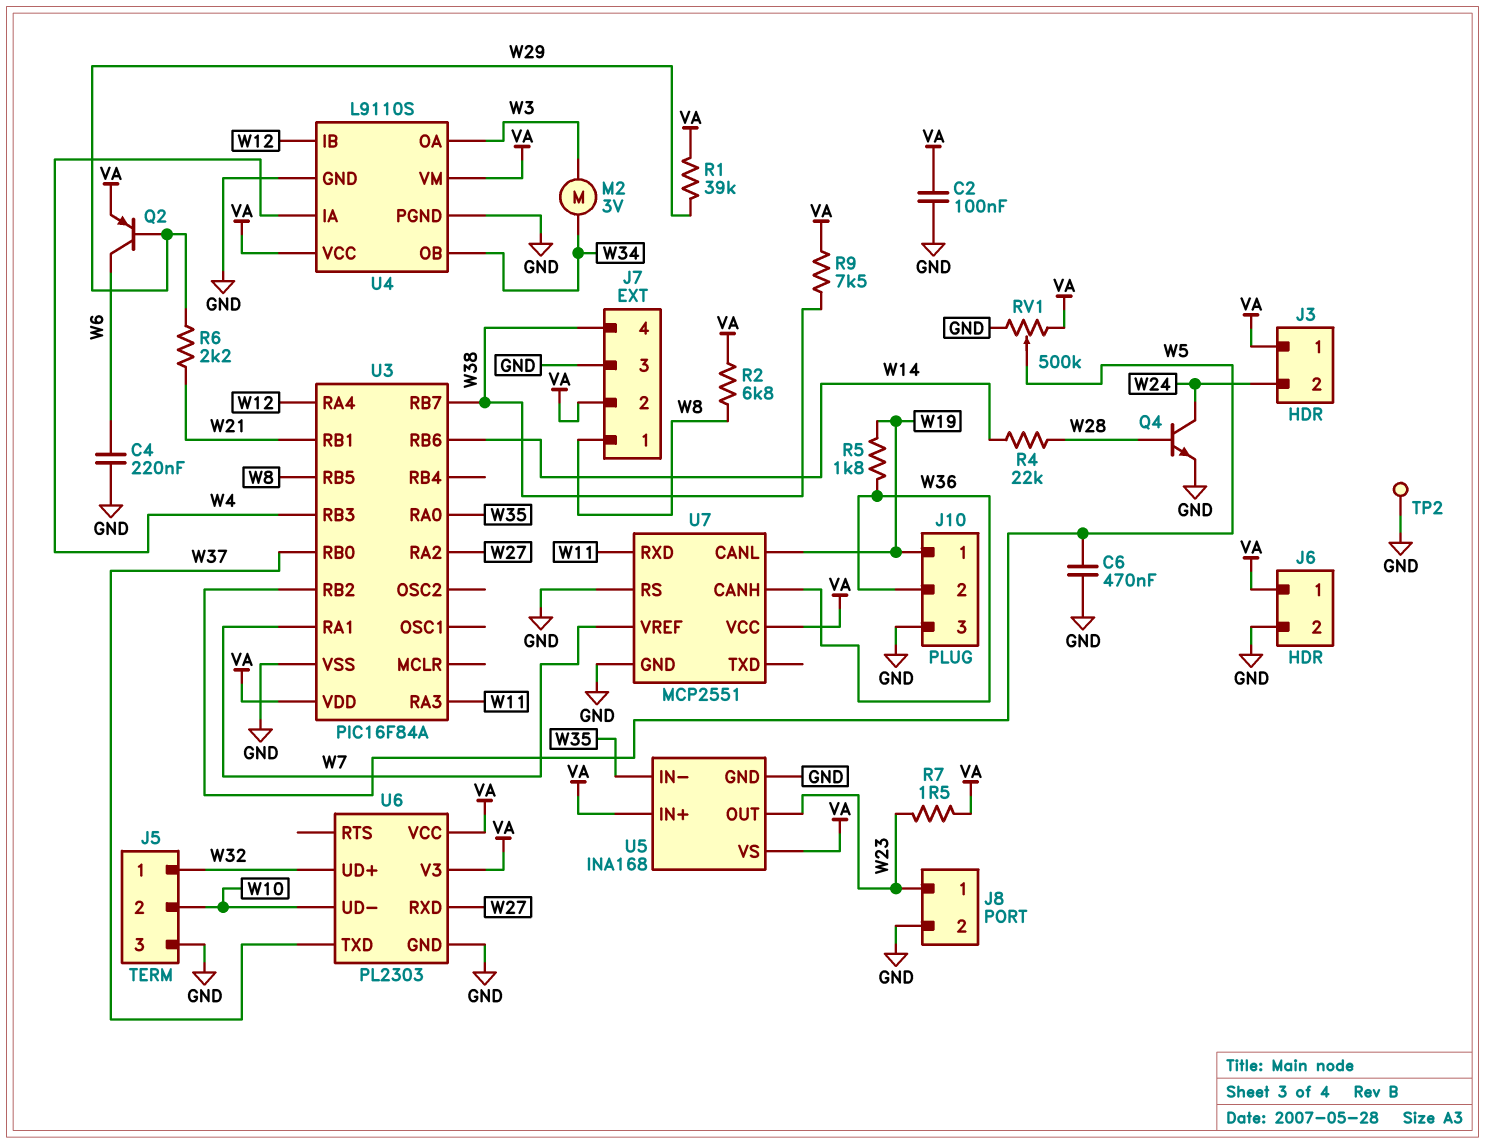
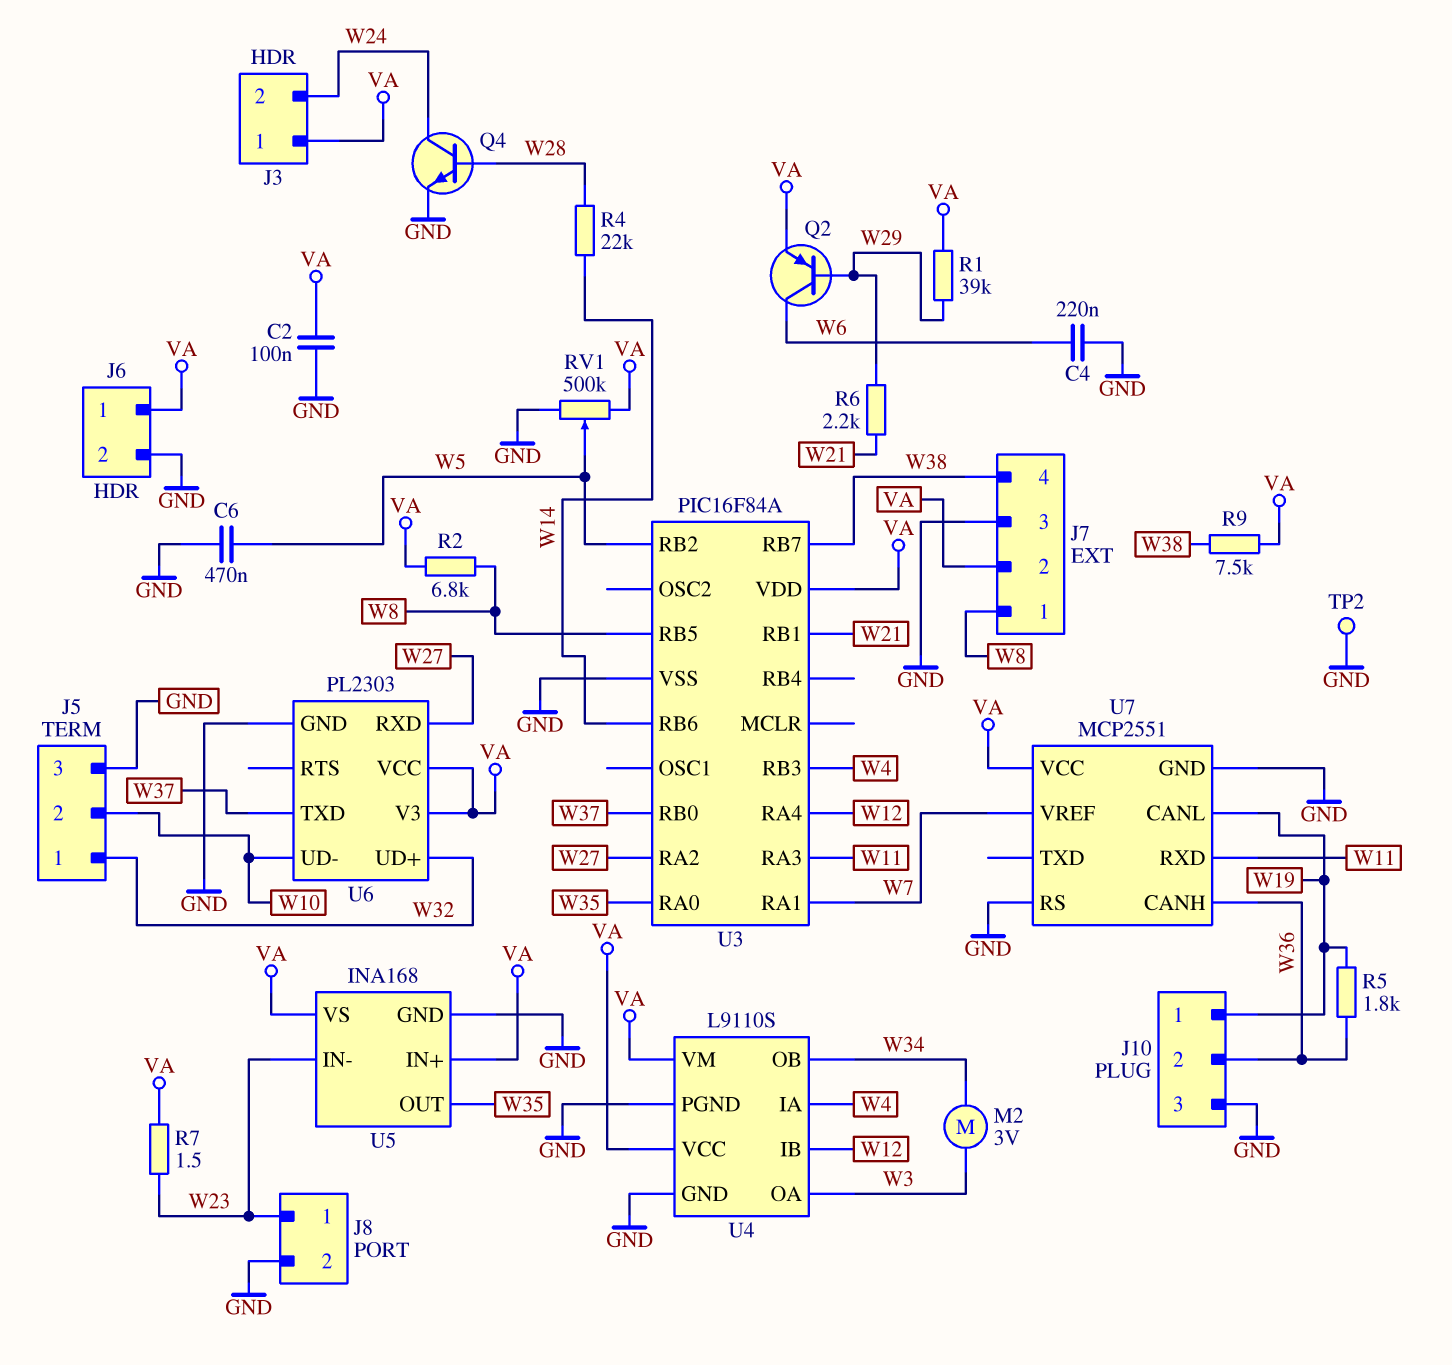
U5 pin IN-: W35 -> W23
U5 pin OUT: W23 -> W35

